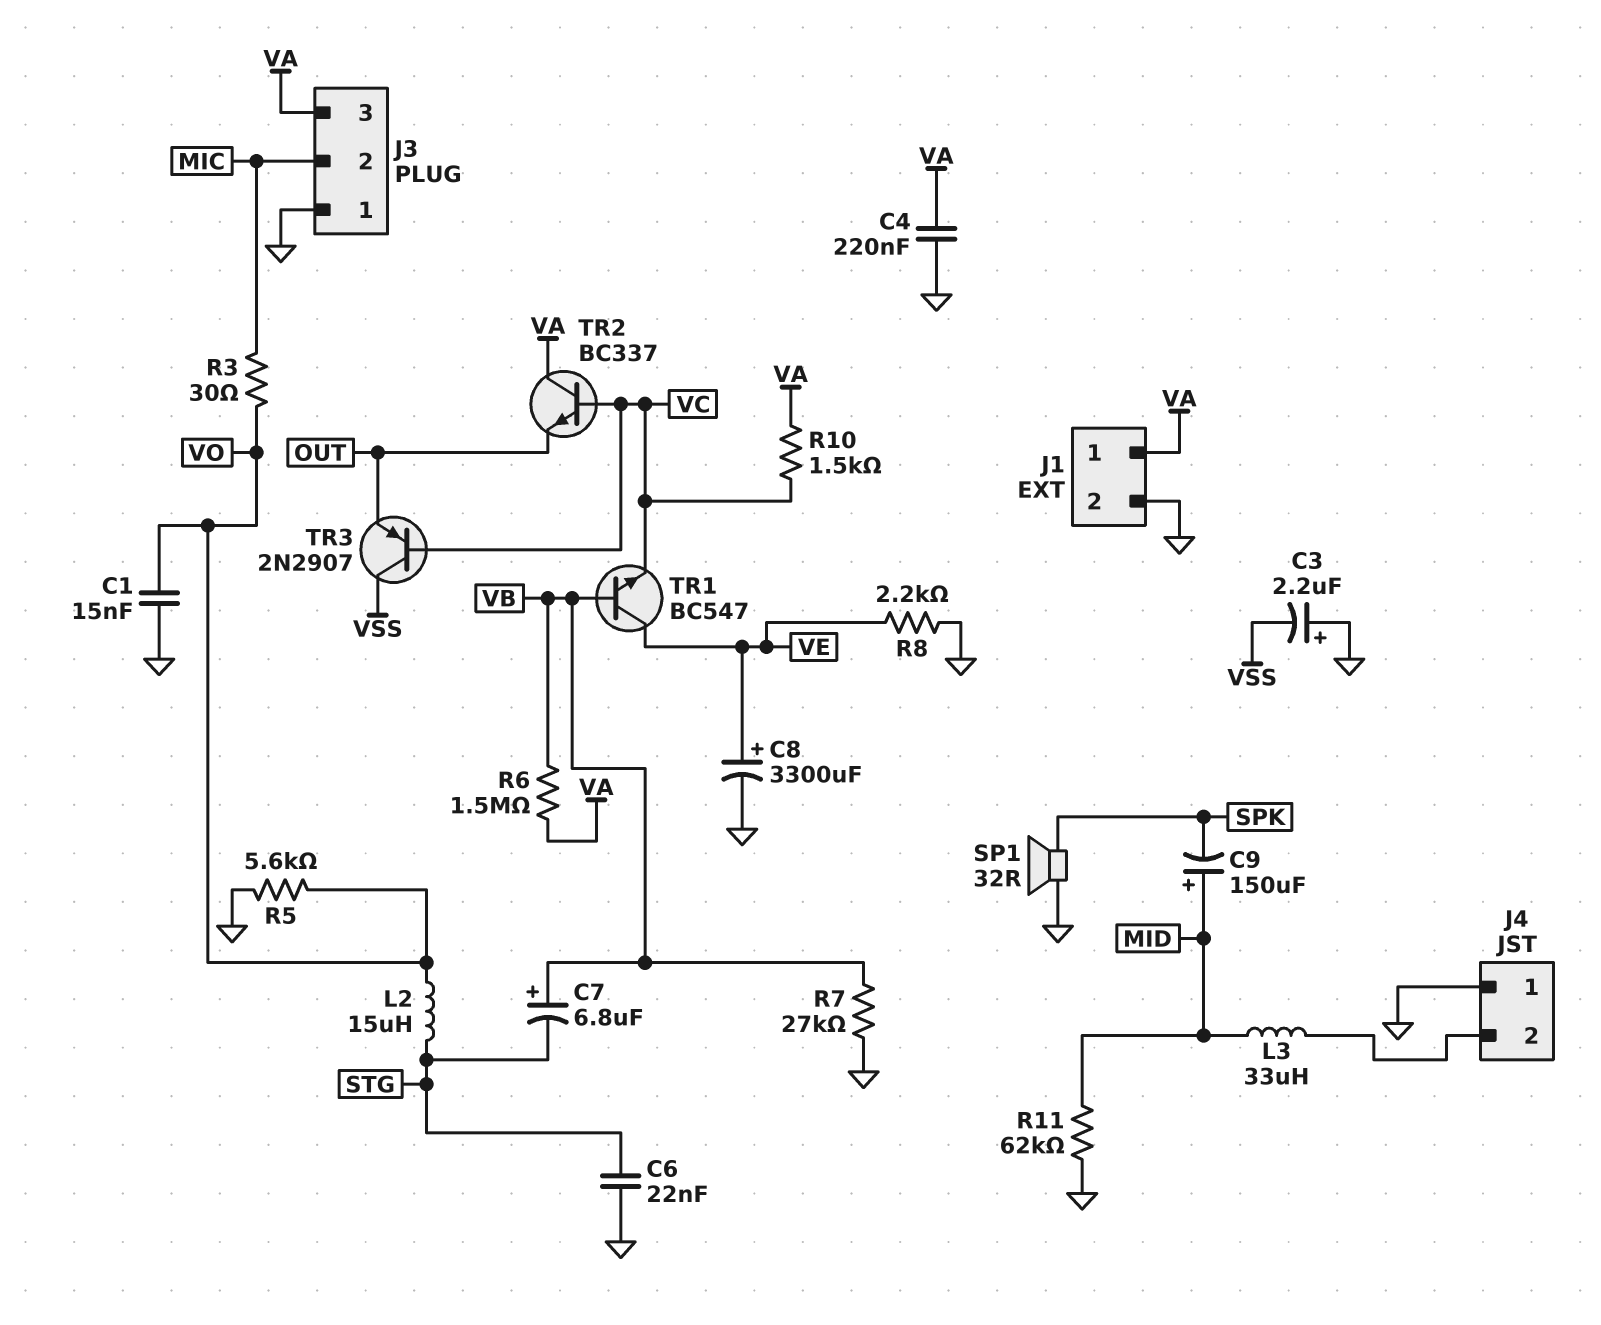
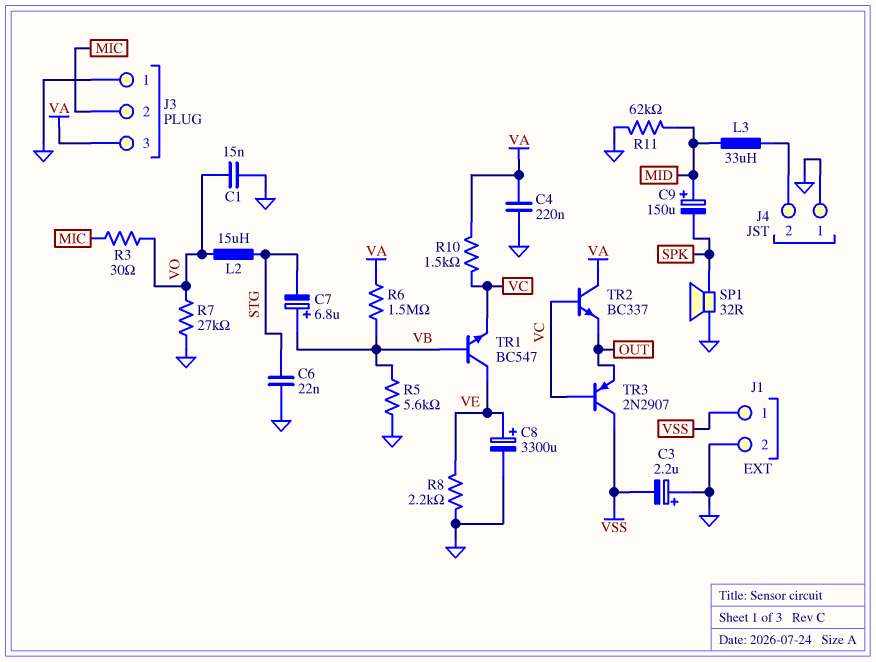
J1 pin 1: VA -> VSS
R5: 5.6k (GND, VO) -> 5.6k (GND, VB)
R7: 27k (GND, VB) -> 27k (GND, VO)

